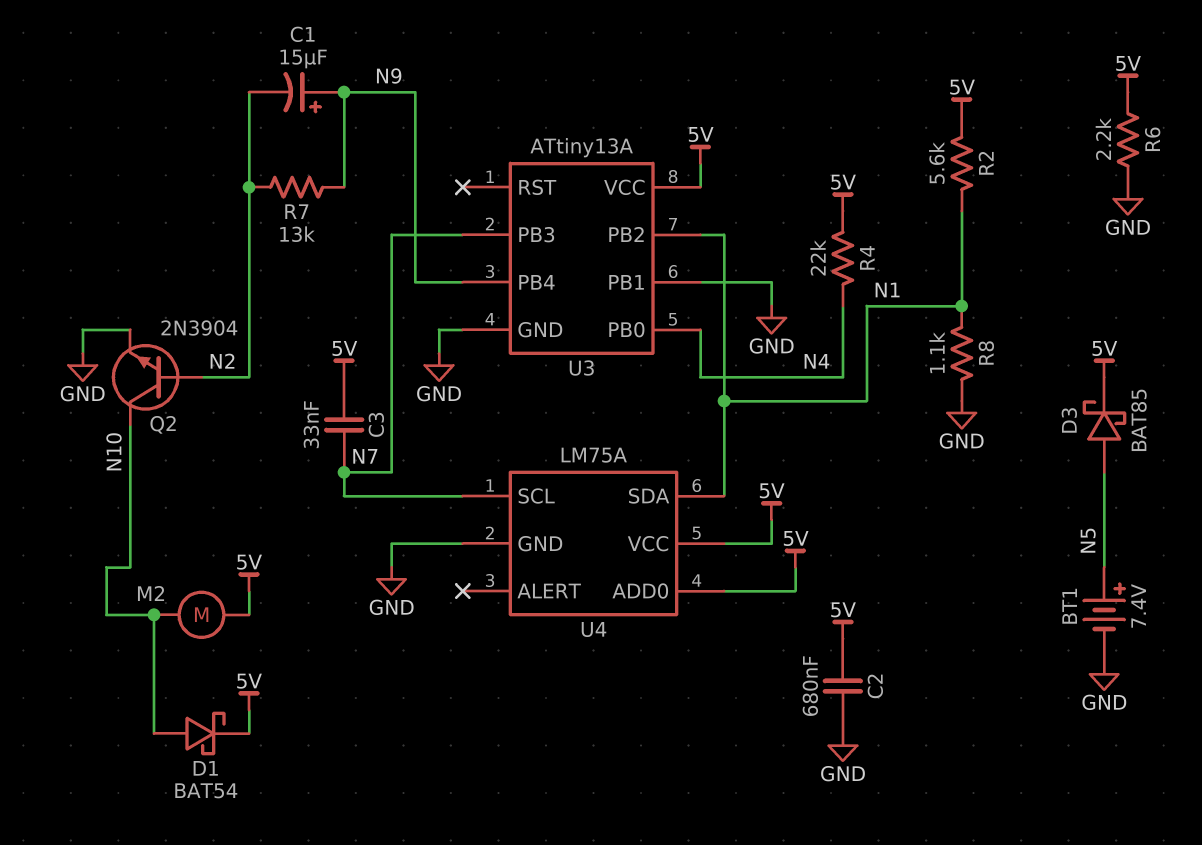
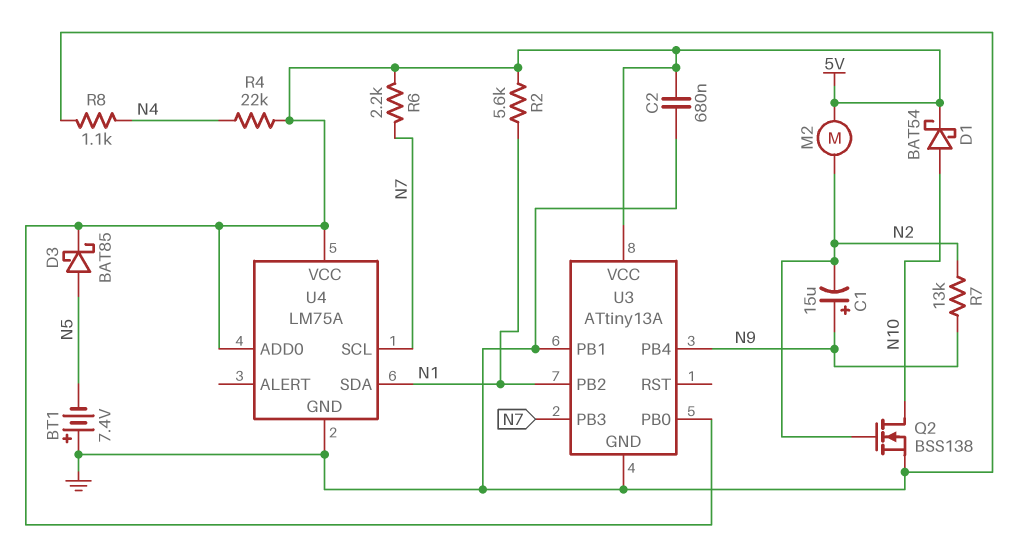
BT1: 7.4V (plus N5, minus GND) -> 7.4V (plus GND, minus N5)
C3: 33nF (5V, N7) -> none
M2: motor (5V, N10) -> motor (5V, N2)
Q2: NPN 2N3904 (B N2, C N10, E GND) -> NMOS BSS138 (G N2, D N10, S GND)
R6: 2.2k (5V, GND) -> 2.2k (5V, N7)
R8: 1.1k (GND, N1) -> 1.1k (GND, N4)
U3 pin PB0: N4 -> 5V

